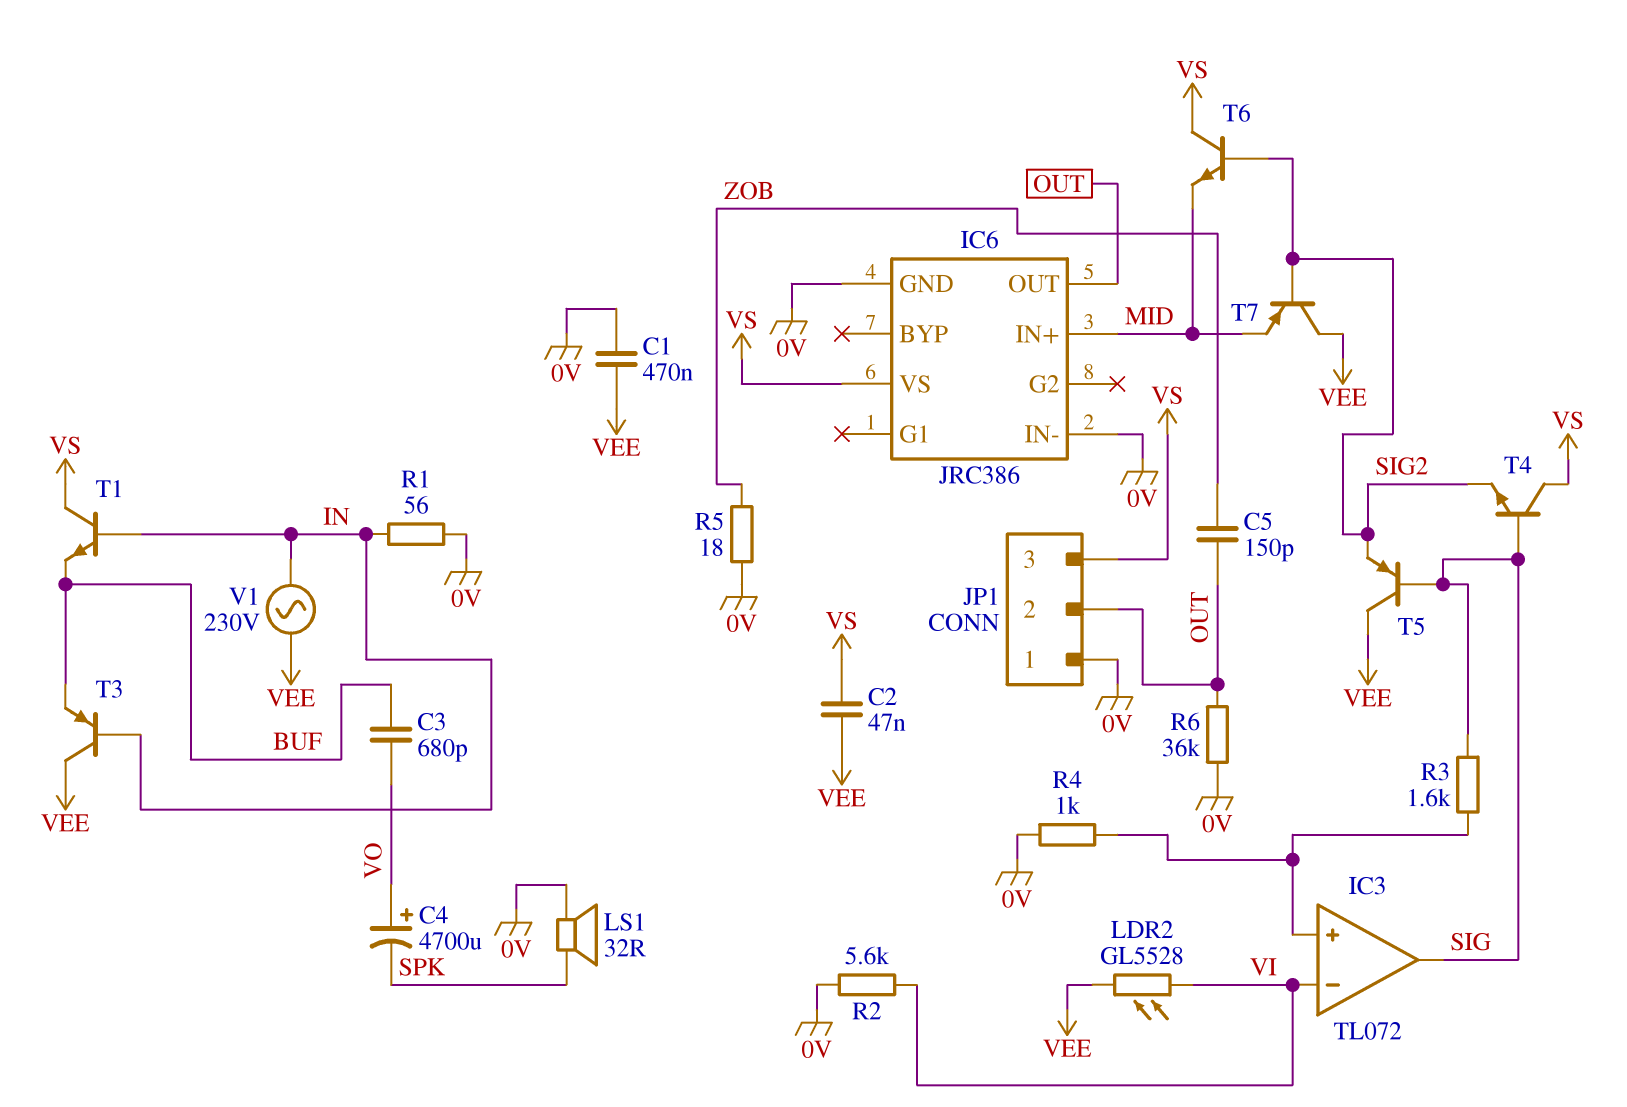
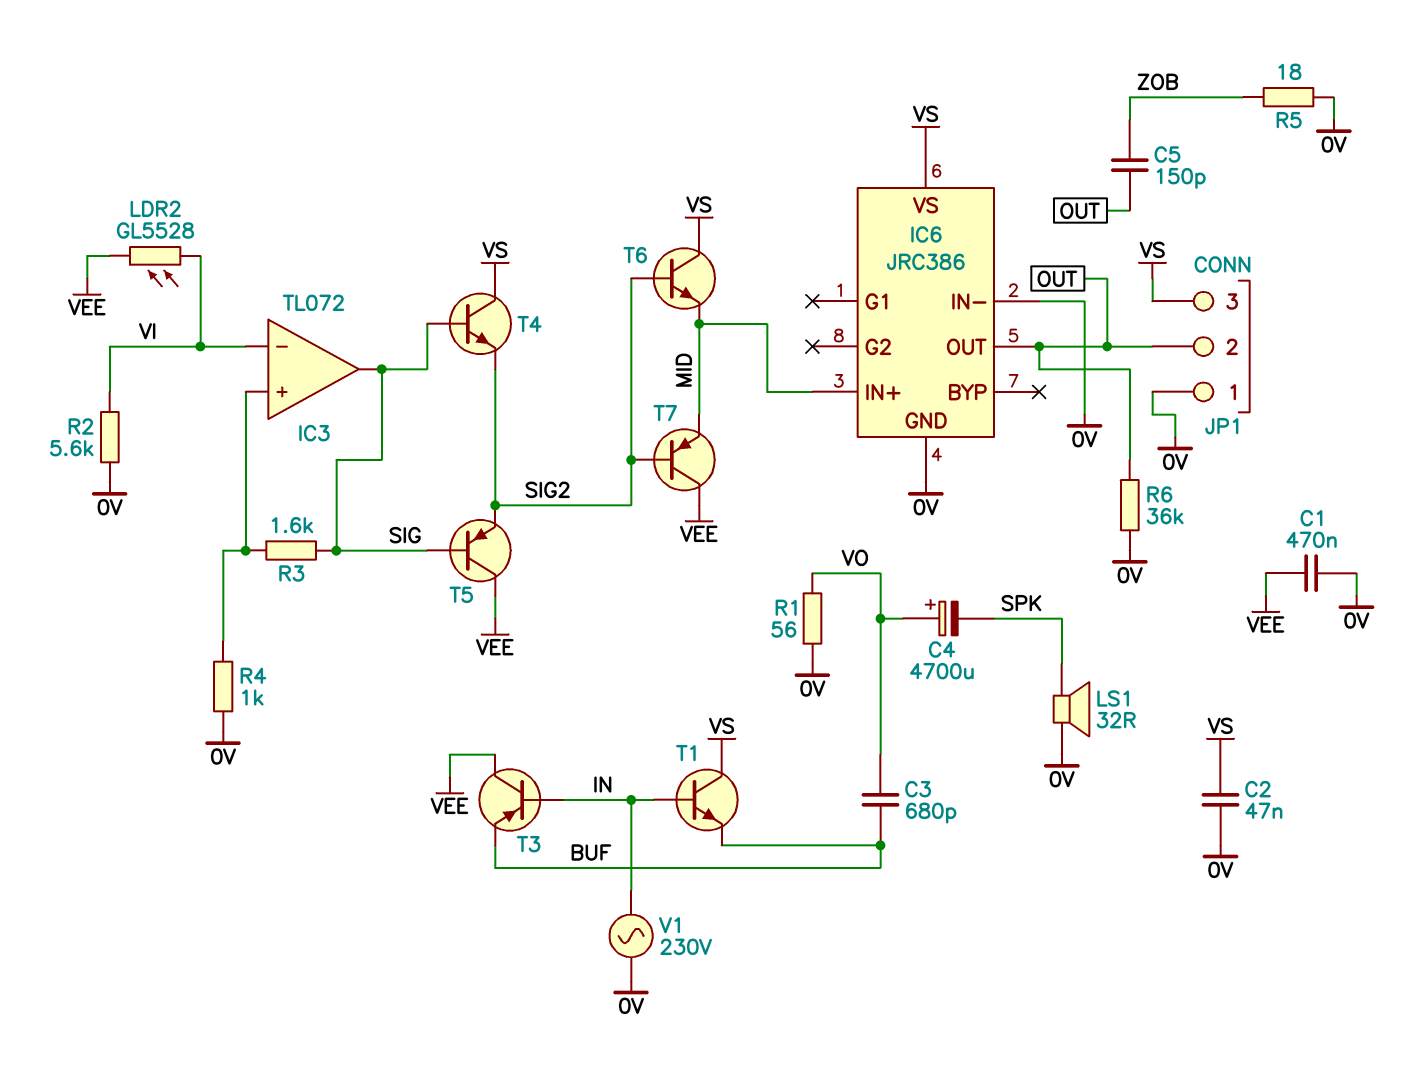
C2: 47nF (VEE, VS) -> 47nF (0V, VS)
R1: 56 (0V, IN) -> 56 (0V, VO)
V1: AC 230V (IN, VEE) -> AC 230V (0V, IN)

